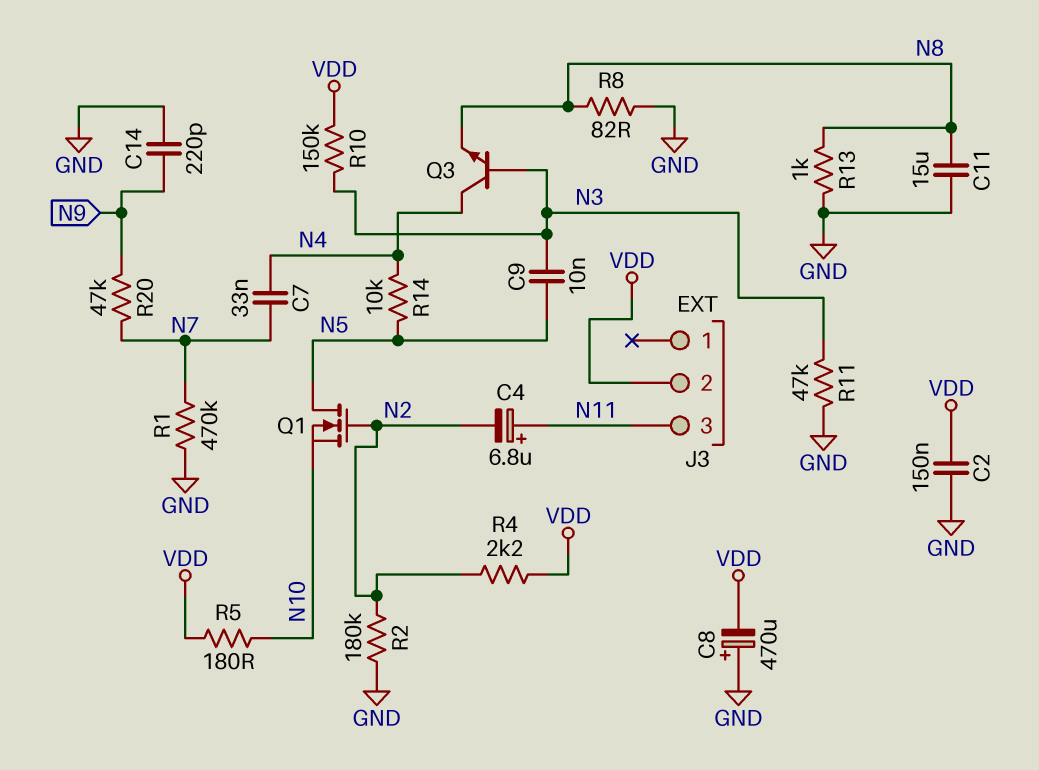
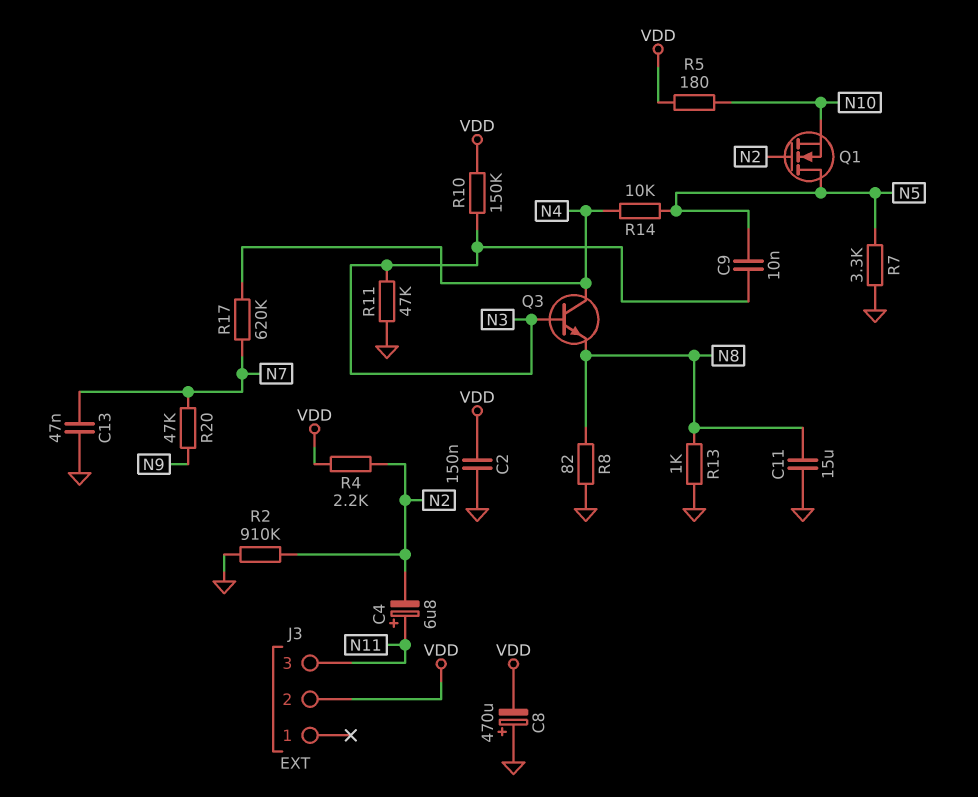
C7: 33nF (N4, N7) -> none
C13: none -> 47nF (GND, N7)
C14: 220pF (GND, N9) -> none
R1: 470k (GND, N7) -> none
R2: 180k (GND, N2) -> 910k (GND, N2)
R7: none -> 3.3k (GND, N5)
R17: none -> 620k (N4, N7)

